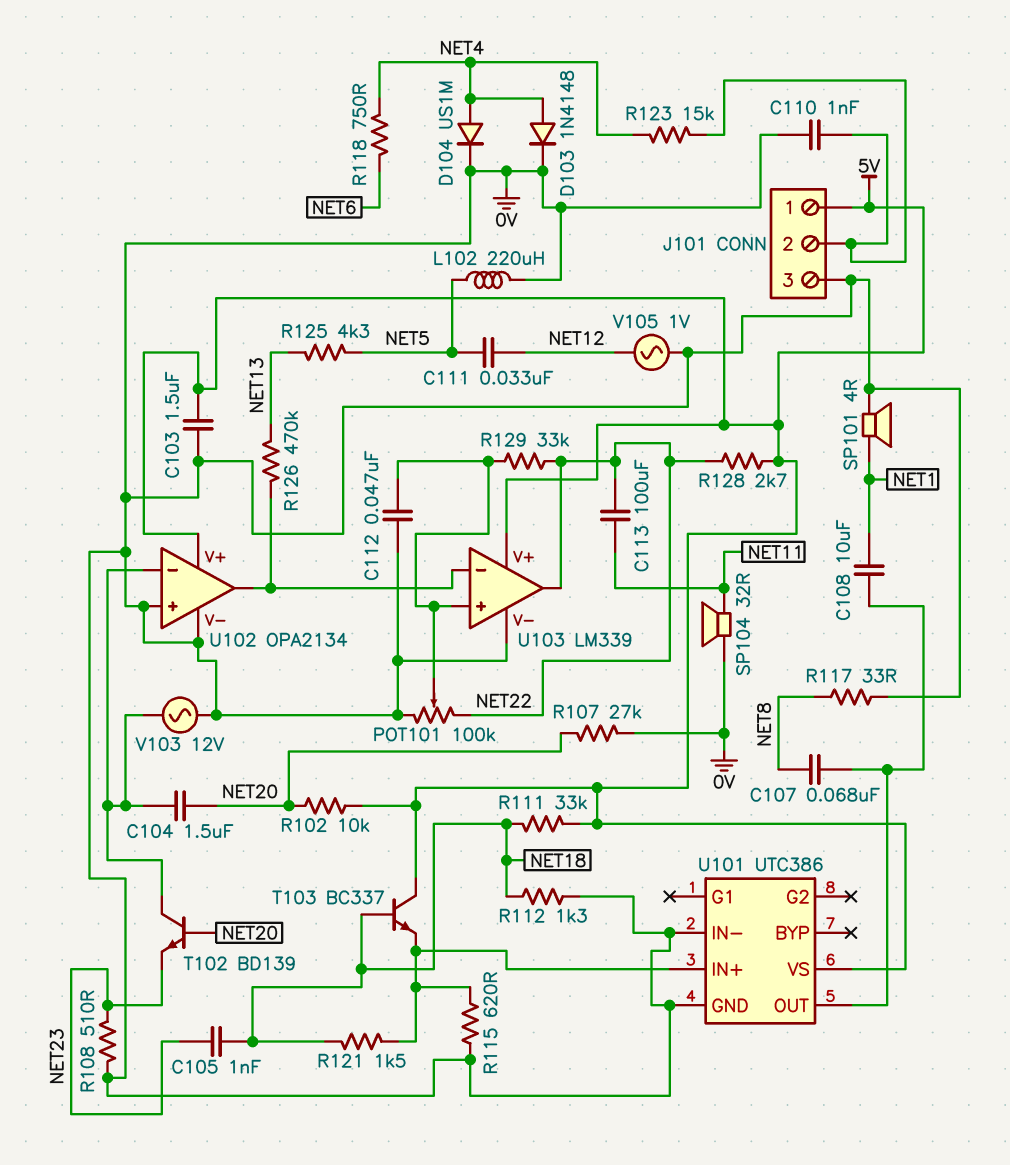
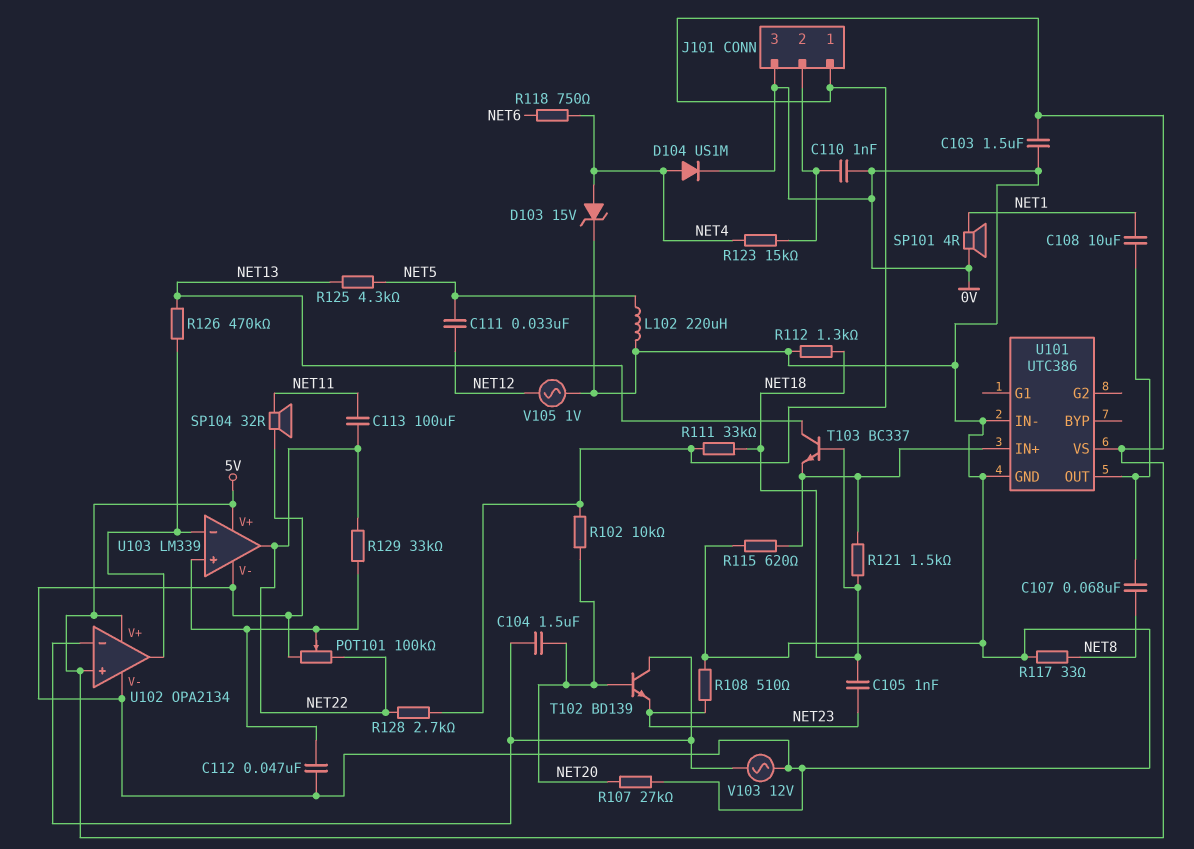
D103: diode 1N4148 (A NET4, K 0V) -> zener 15V (A NET4, K 0V)
T103: NPN BC337 (B NET18, C 5V, E U101/IN+) -> NPN BC337 (B NET18, C NET13, E U101/IN+)
U102 pin in+: 0V -> 5V

